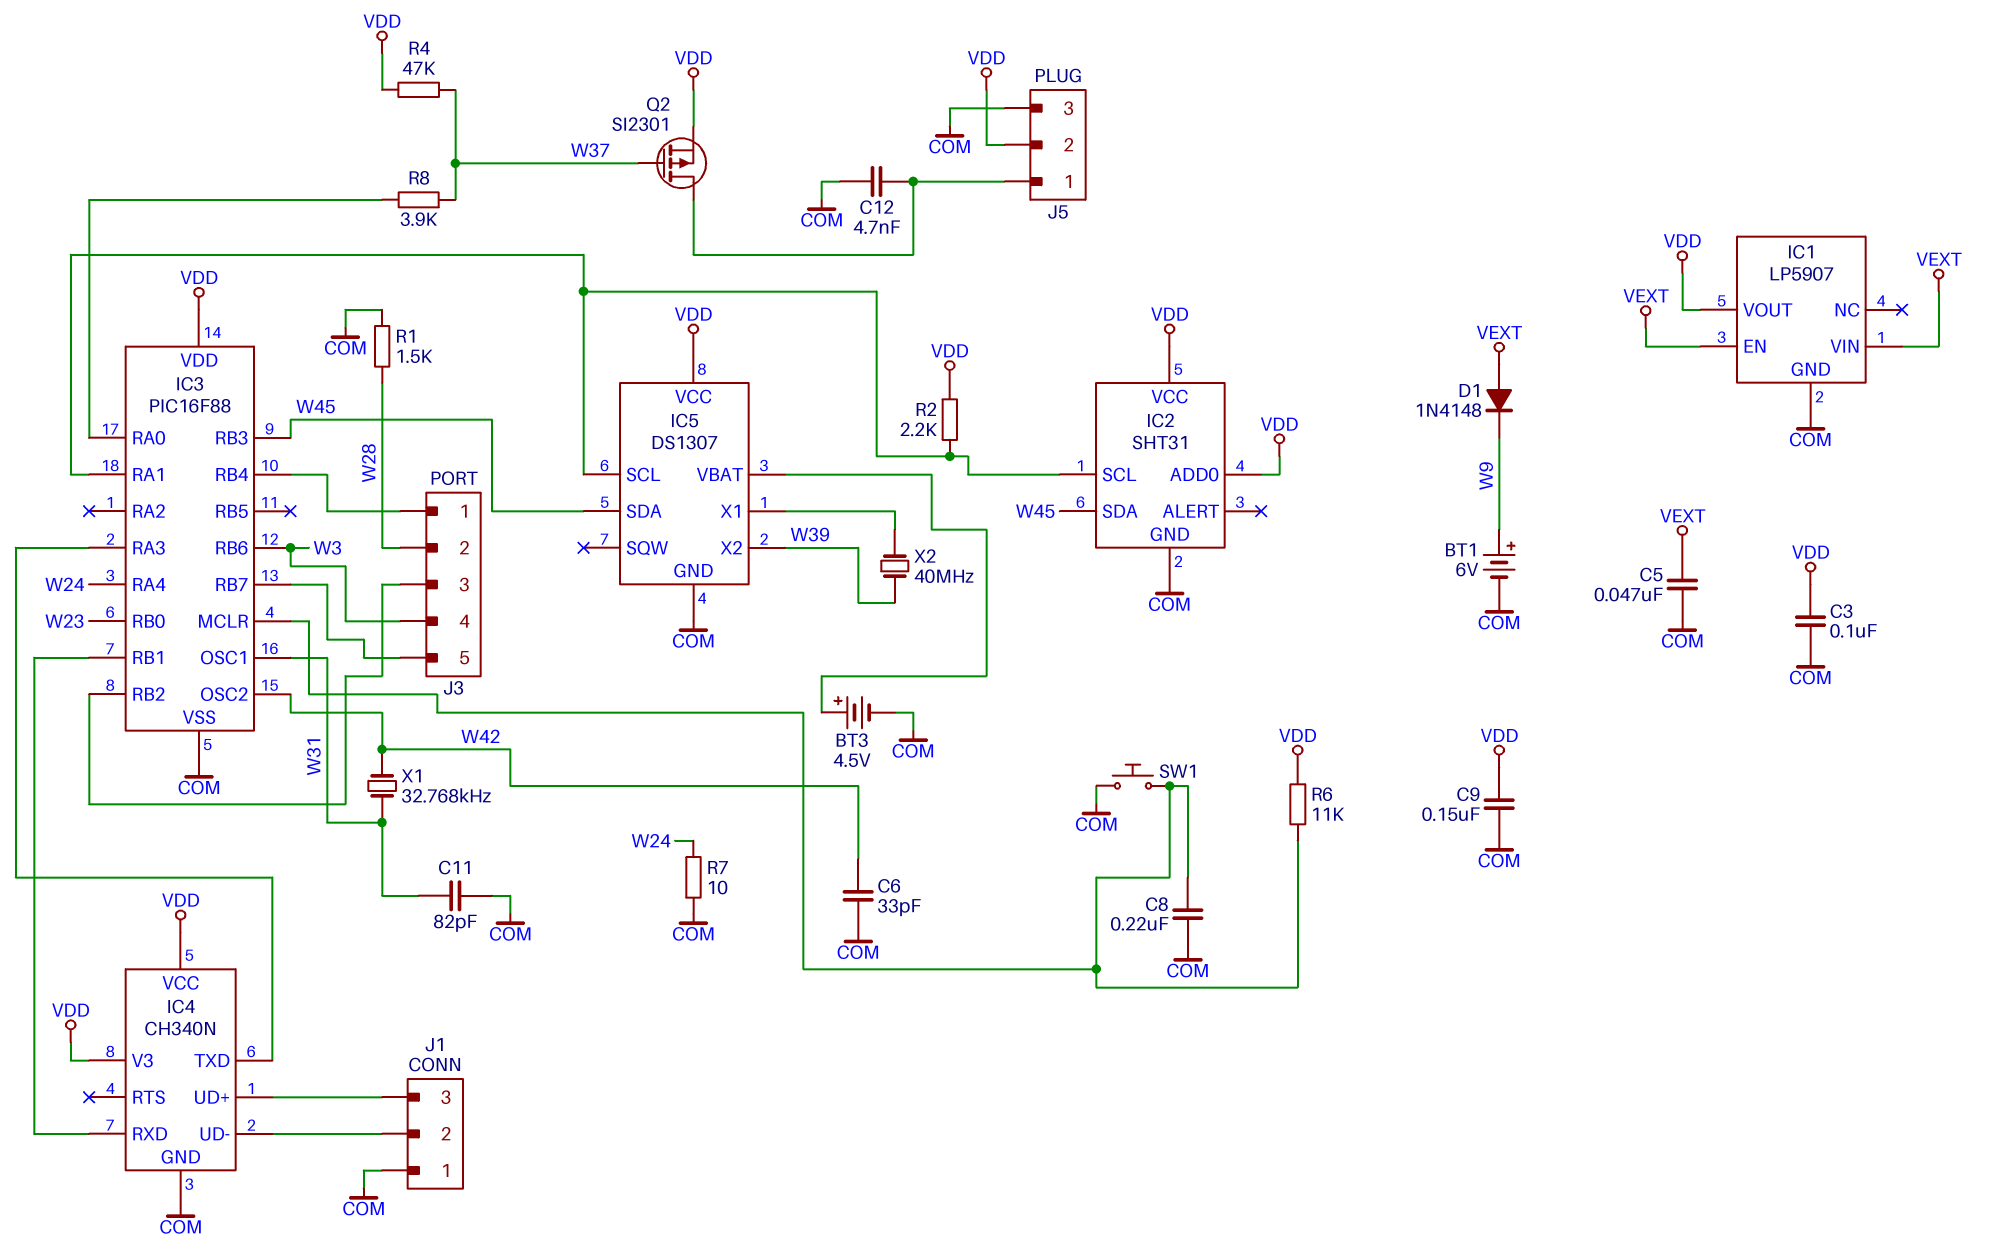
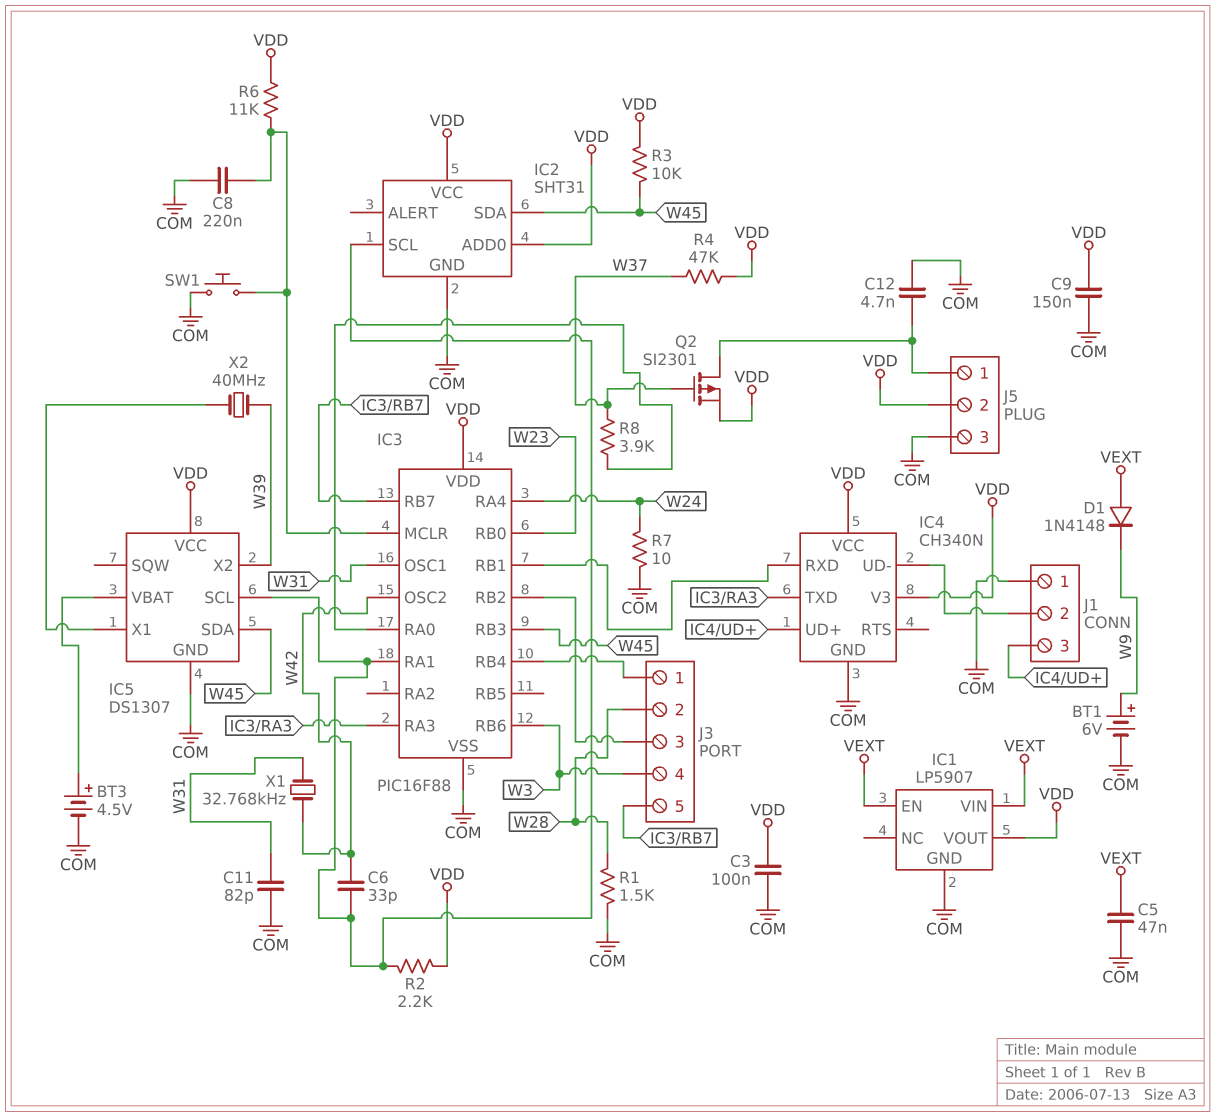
C6: 33pF (COM, W42) -> 33pF (IC2/SCL, W42)
R3: none -> 10k (VDD, W45)

